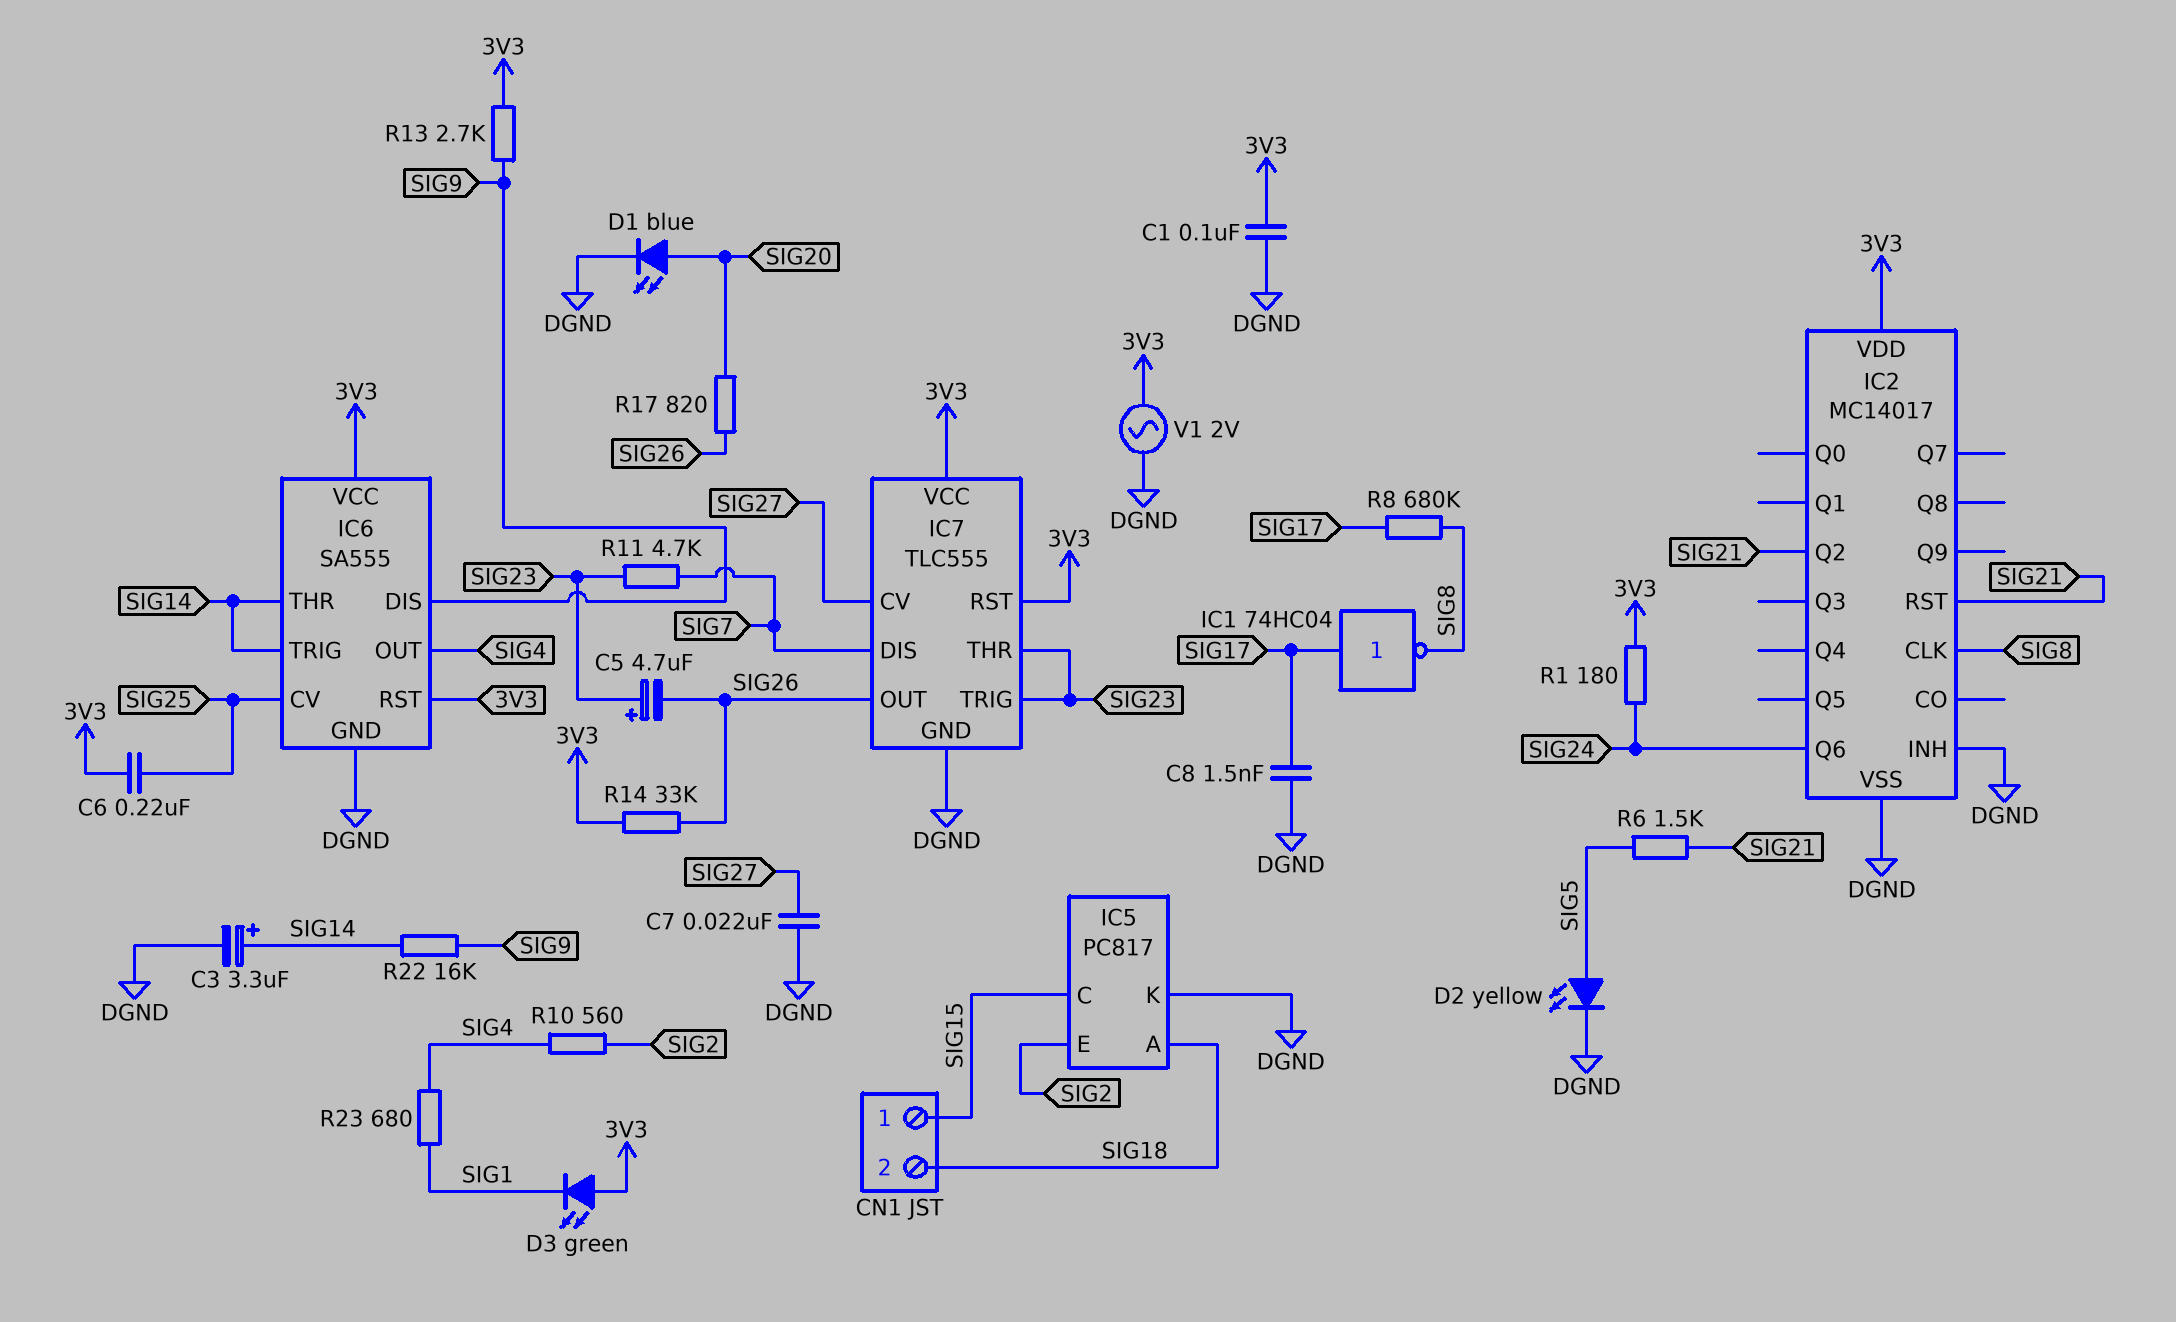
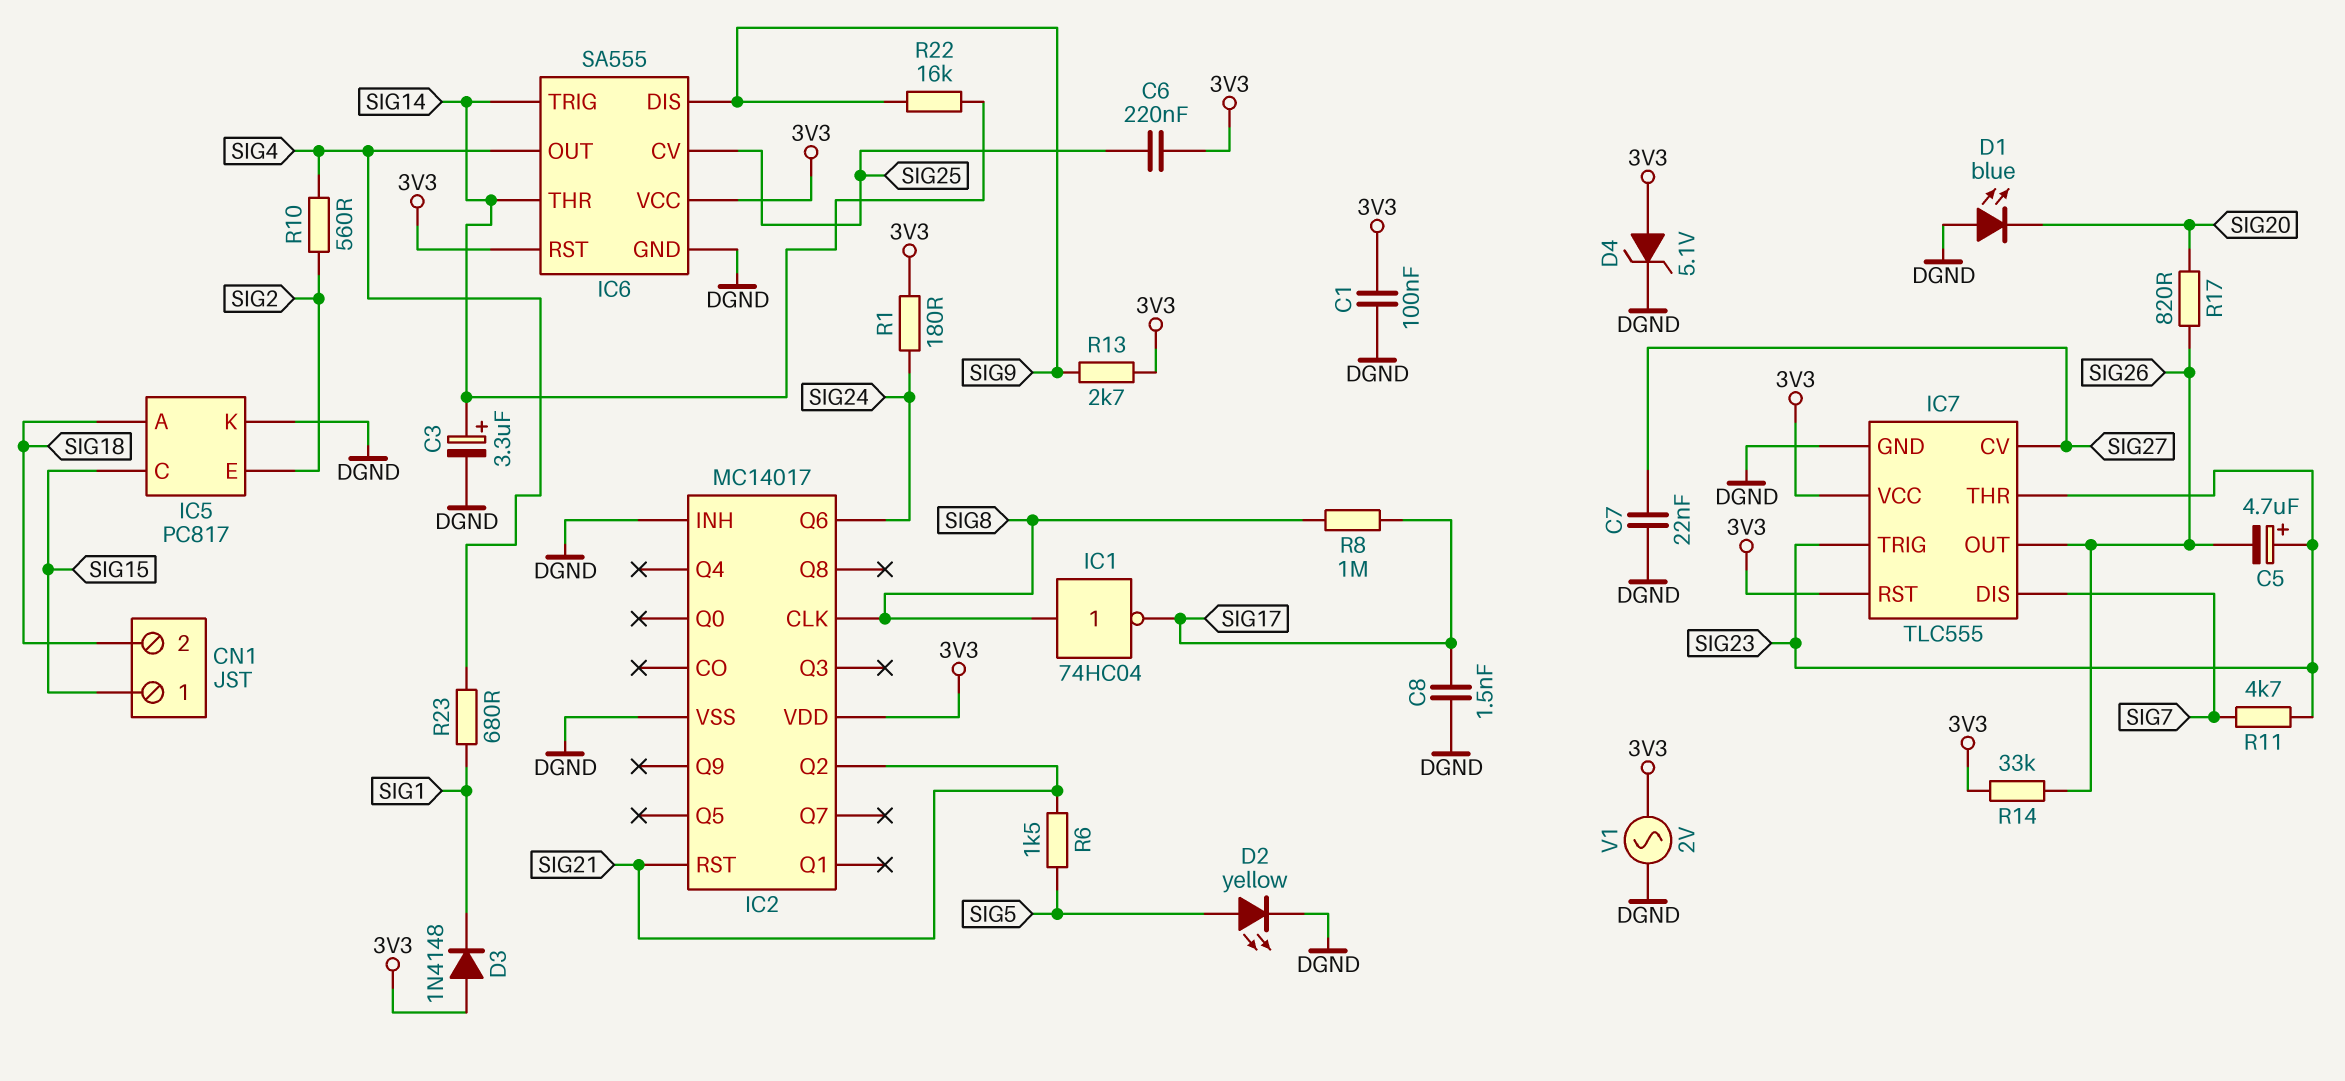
D1: LED blue (A SIG20, K DGND) -> LED blue (A DGND, K SIG20)
D3: LED green (A 3V3, K SIG1) -> diode 1N4148 (A 3V3, K SIG1)
D4: none -> zener 5.1V (A 3V3, K DGND)
IC1: NOT 74HC04 (in SIG17, out SIG8) -> NOT 74HC04 (in SIG8, out SIG17)
R8: 680k (SIG8, SIG17) -> 1M (SIG8, SIG17)

